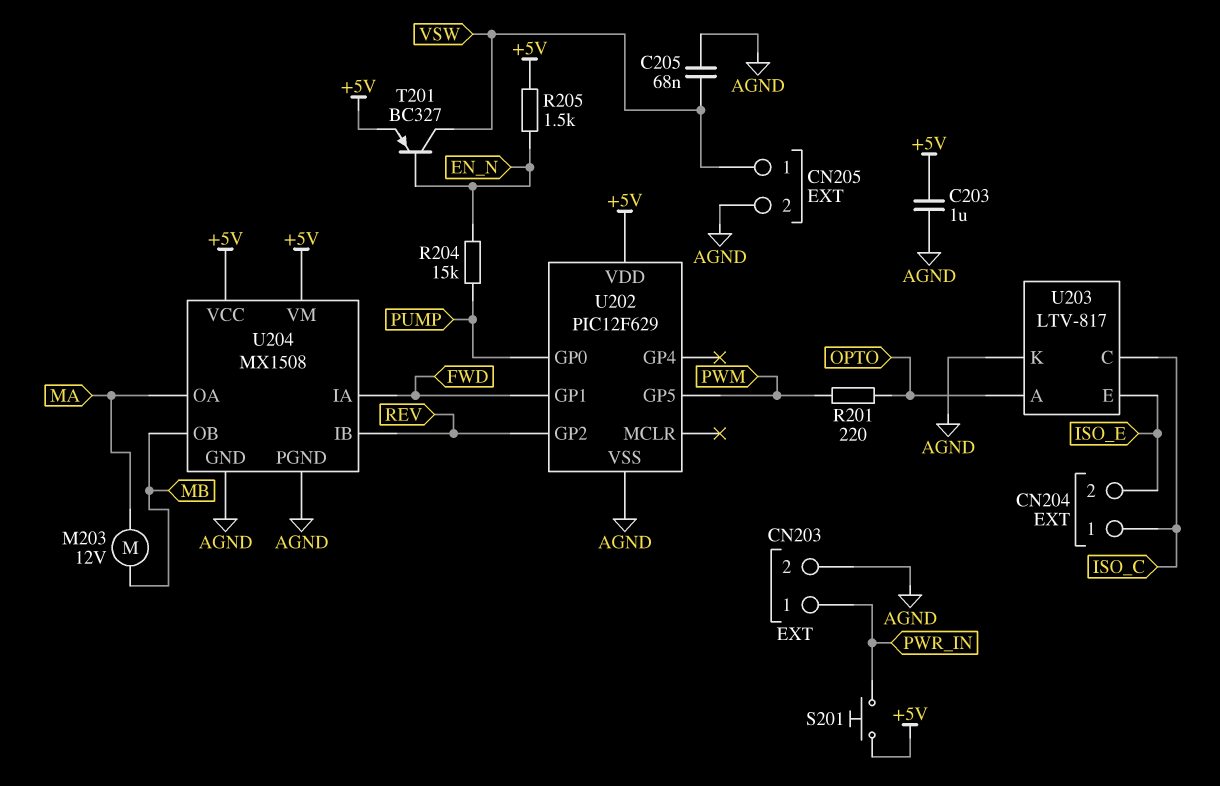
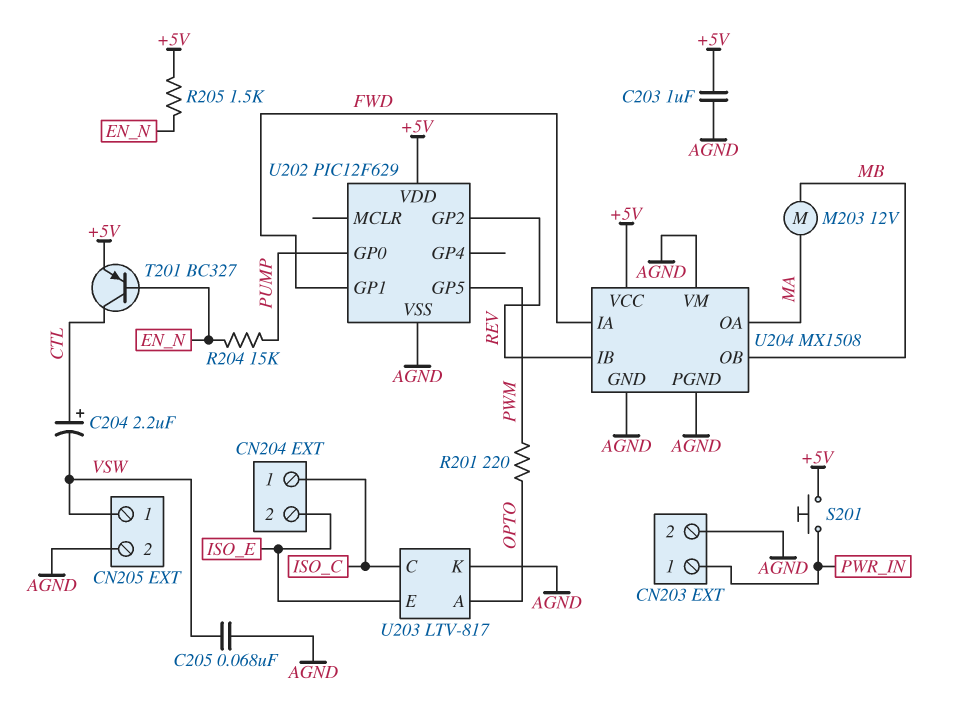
C204: none -> 2.2uF (plus CTL, minus VSW)
T201: PNP BC327 (B EN_N, C VSW, E +5V) -> PNP BC327 (B EN_N, C CTL, E +5V)
U204 pin VM: +5V -> AGND

